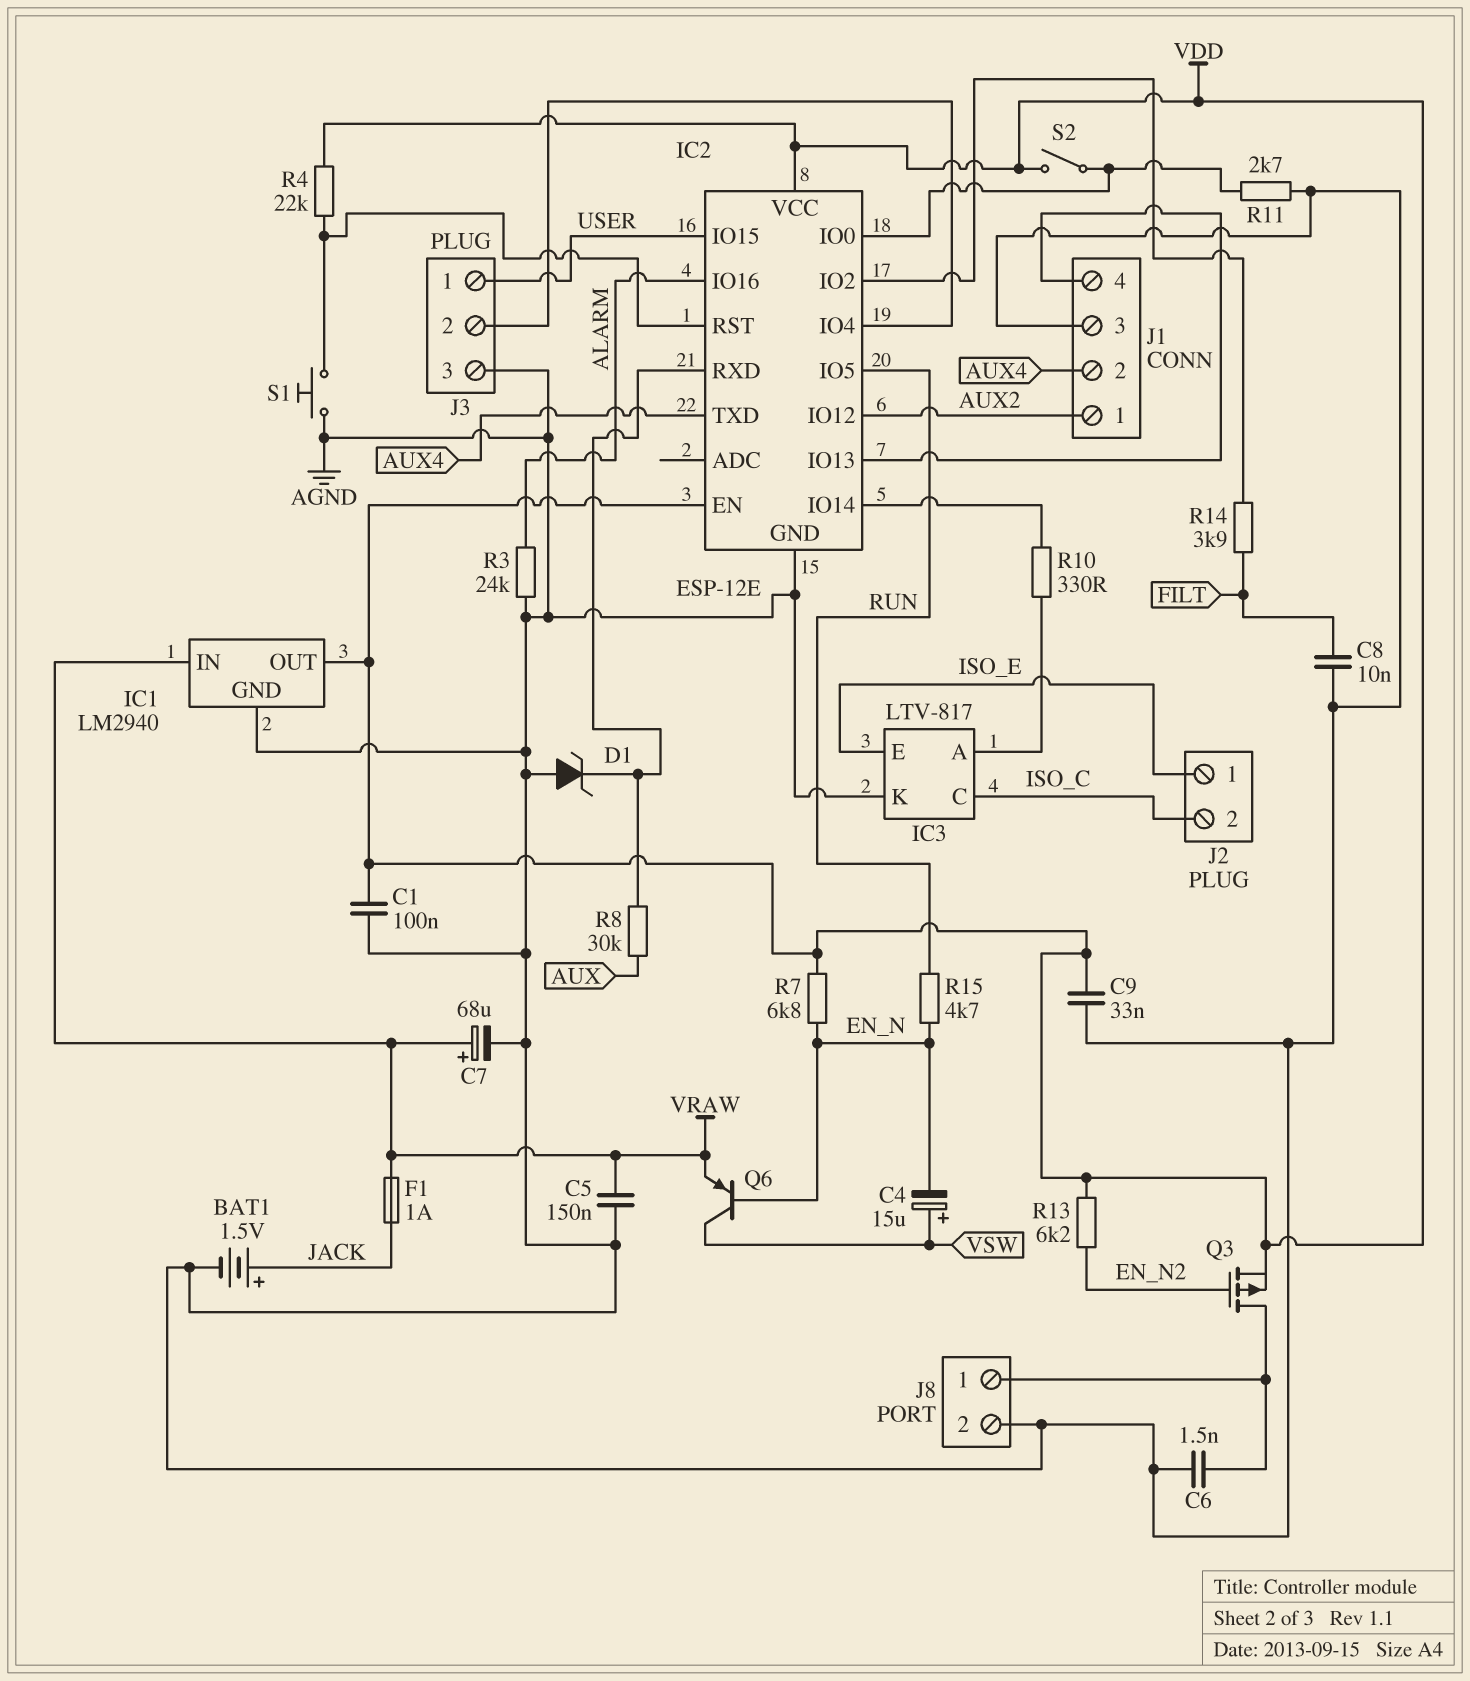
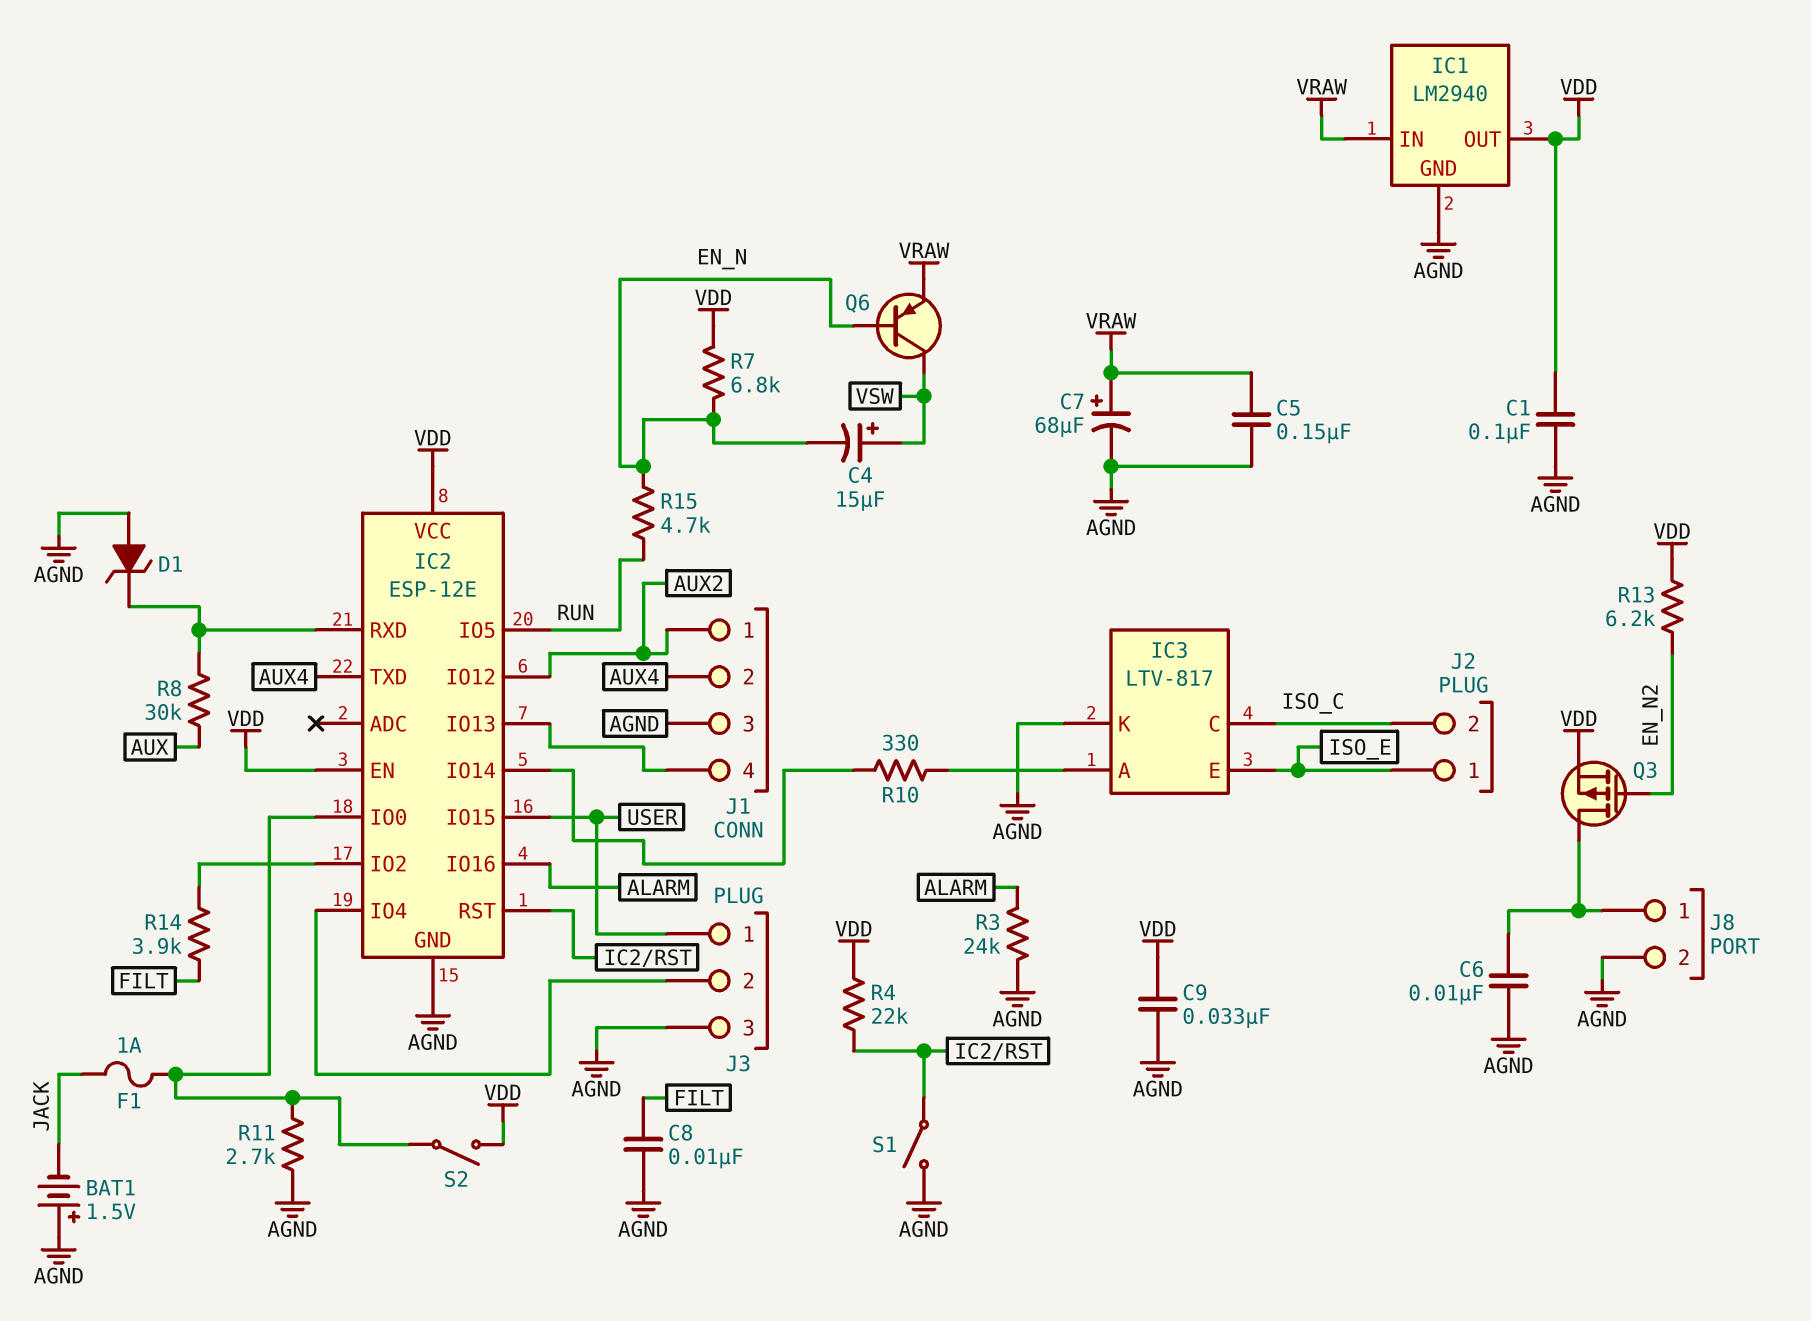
BAT1: 1.5V (plus JACK, minus AGND) -> 1.5V (plus AGND, minus JACK)
C6: 1.5nF (AGND, J8/1) -> 10nF (AGND, J8/1)
F1: 1A (JACK, VRAW) -> 1A (IC2/IO0, JACK)
S1: button (AGND, IC2/RST) -> switch (AGND, IC2/RST)

